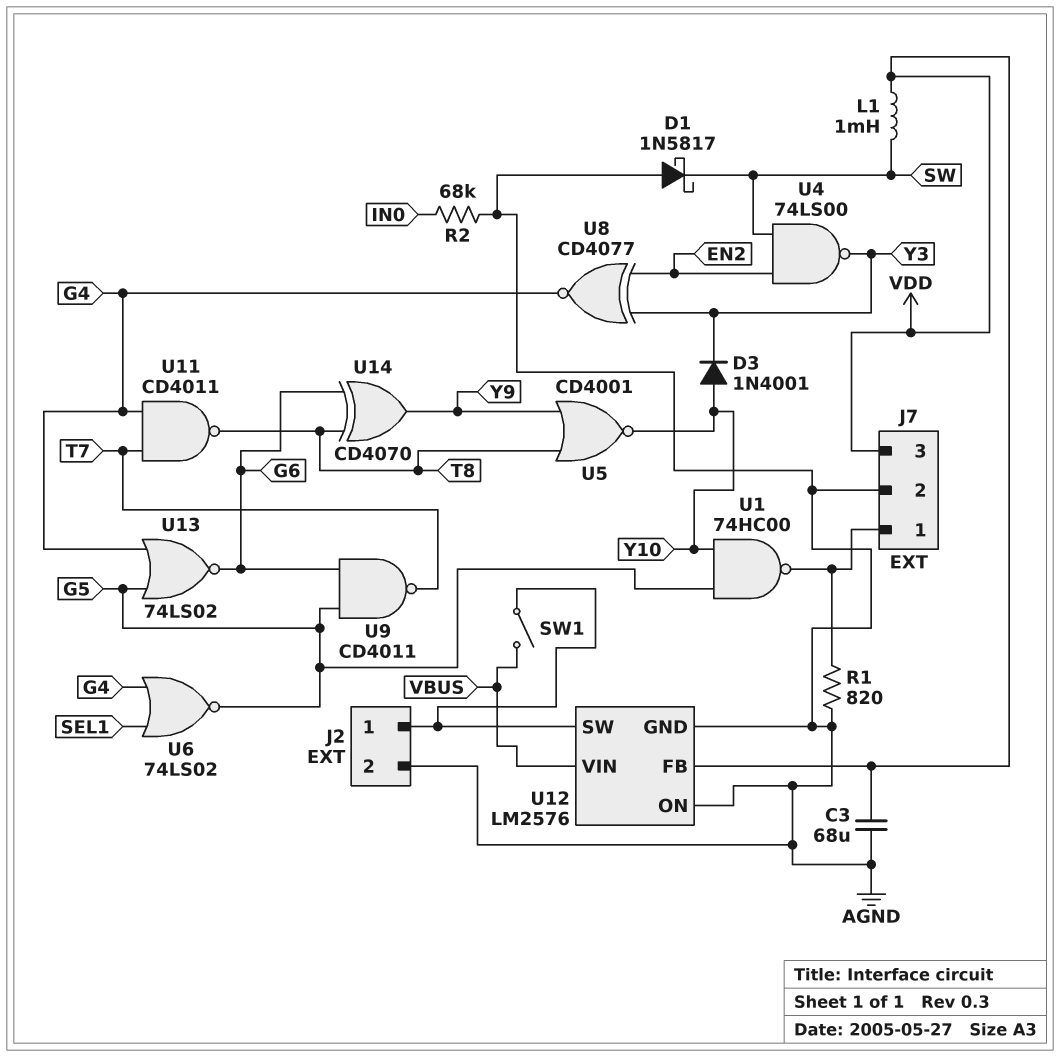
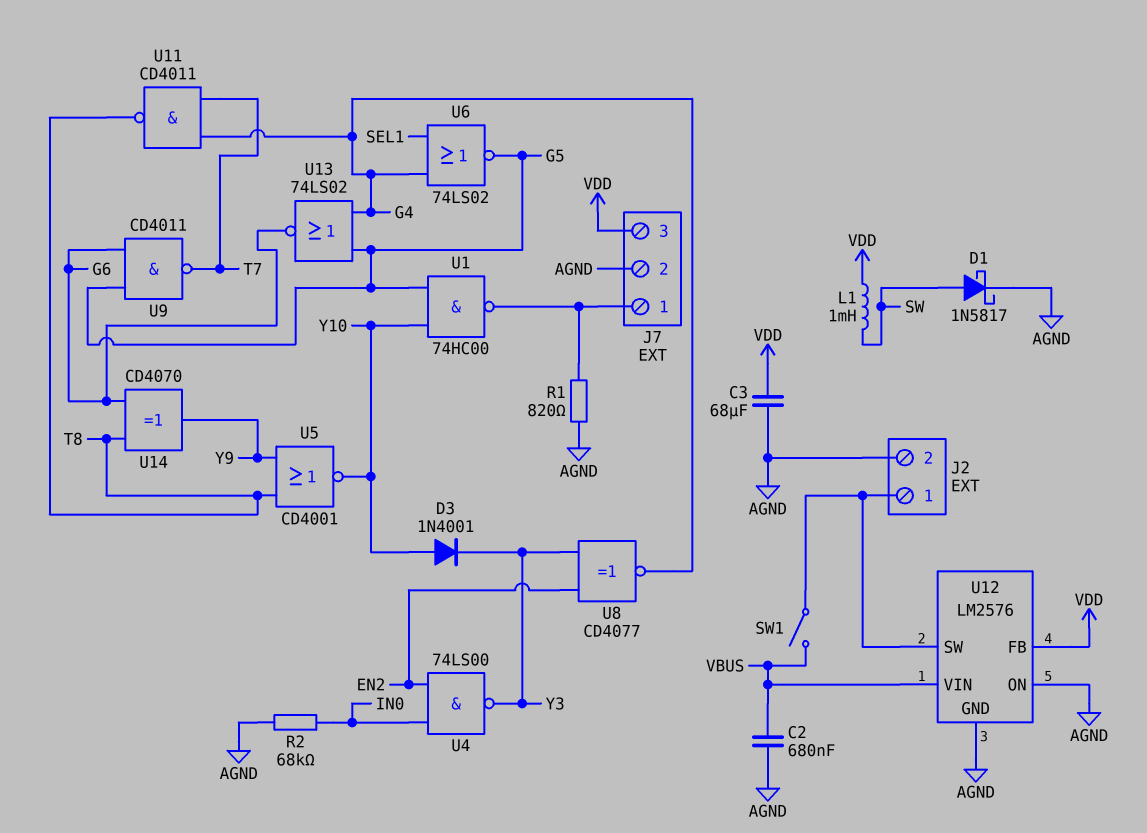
C2: none -> 680nF (AGND, VBUS)
D1: schottky 1N5817 (A AGND, K SW) -> schottky 1N5817 (A SW, K AGND)
U4: NAND 74LS00 (in EN2, in SW, out Y3) -> NAND 74LS00 (in EN2, in IN0, out Y3)

